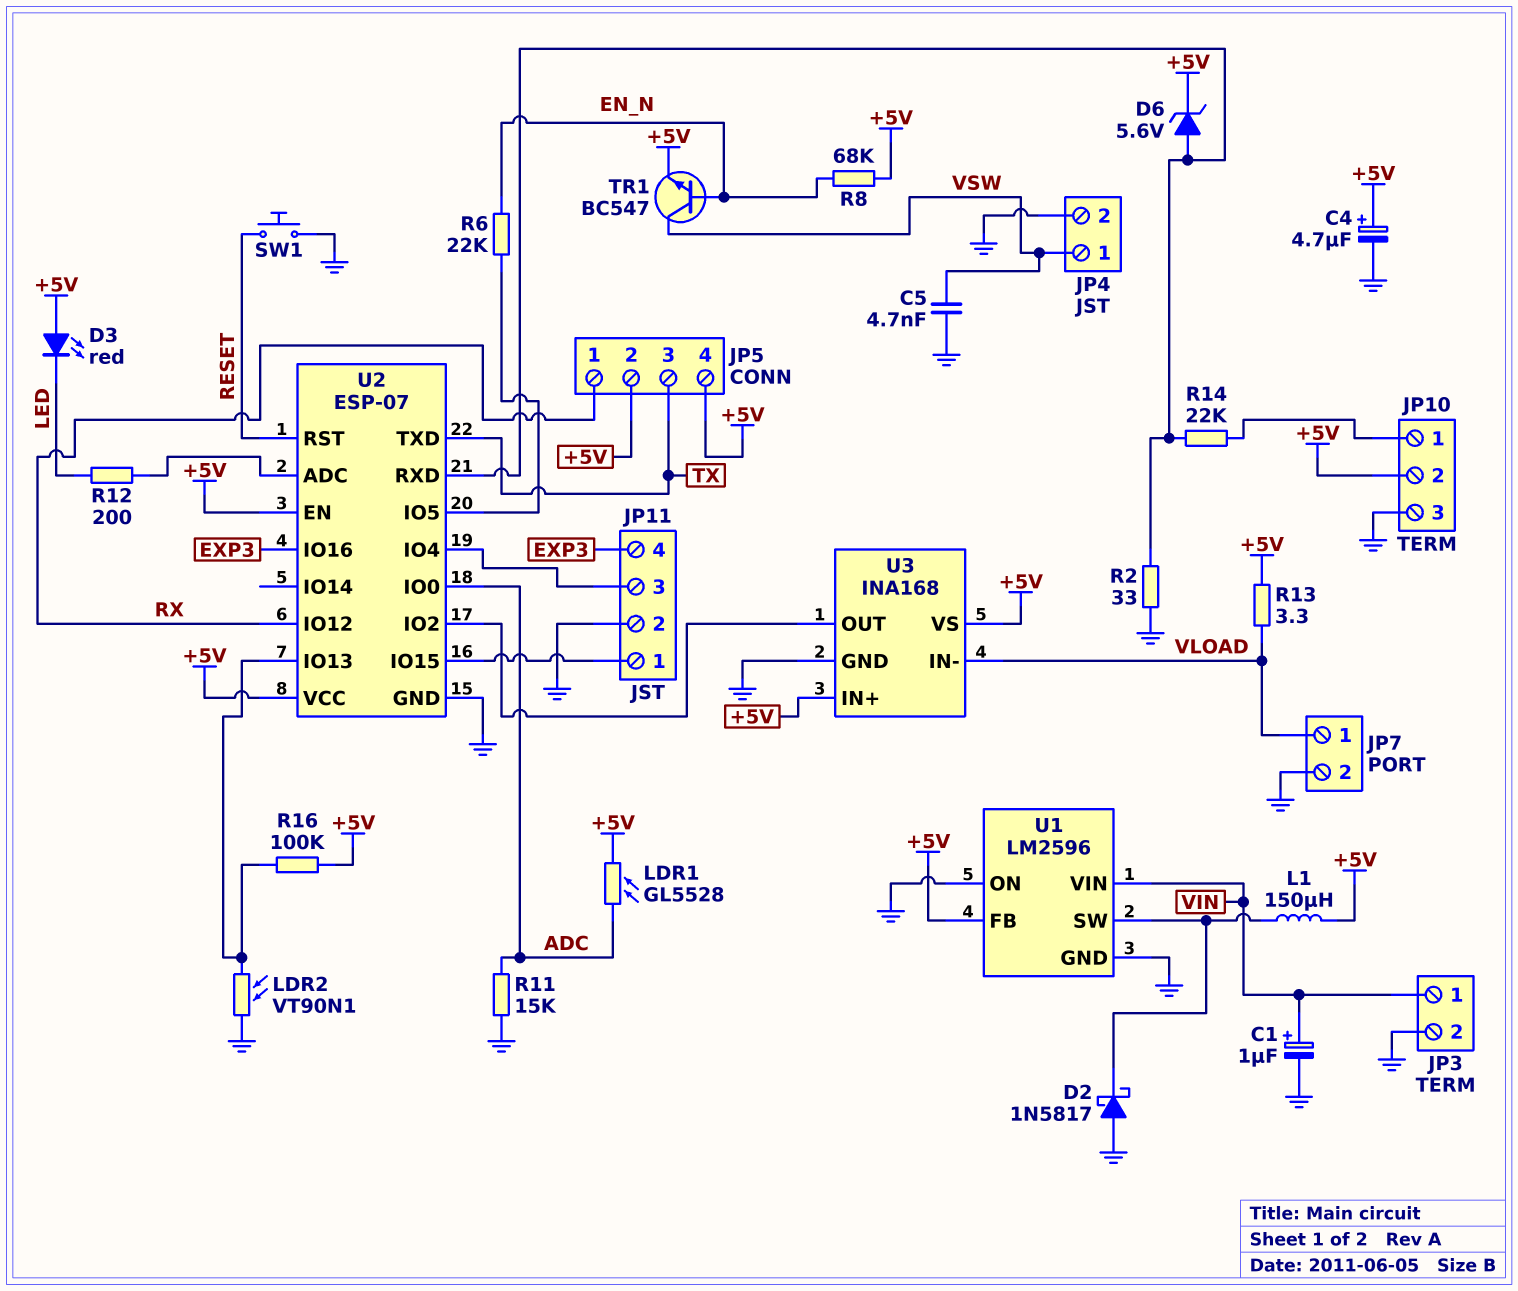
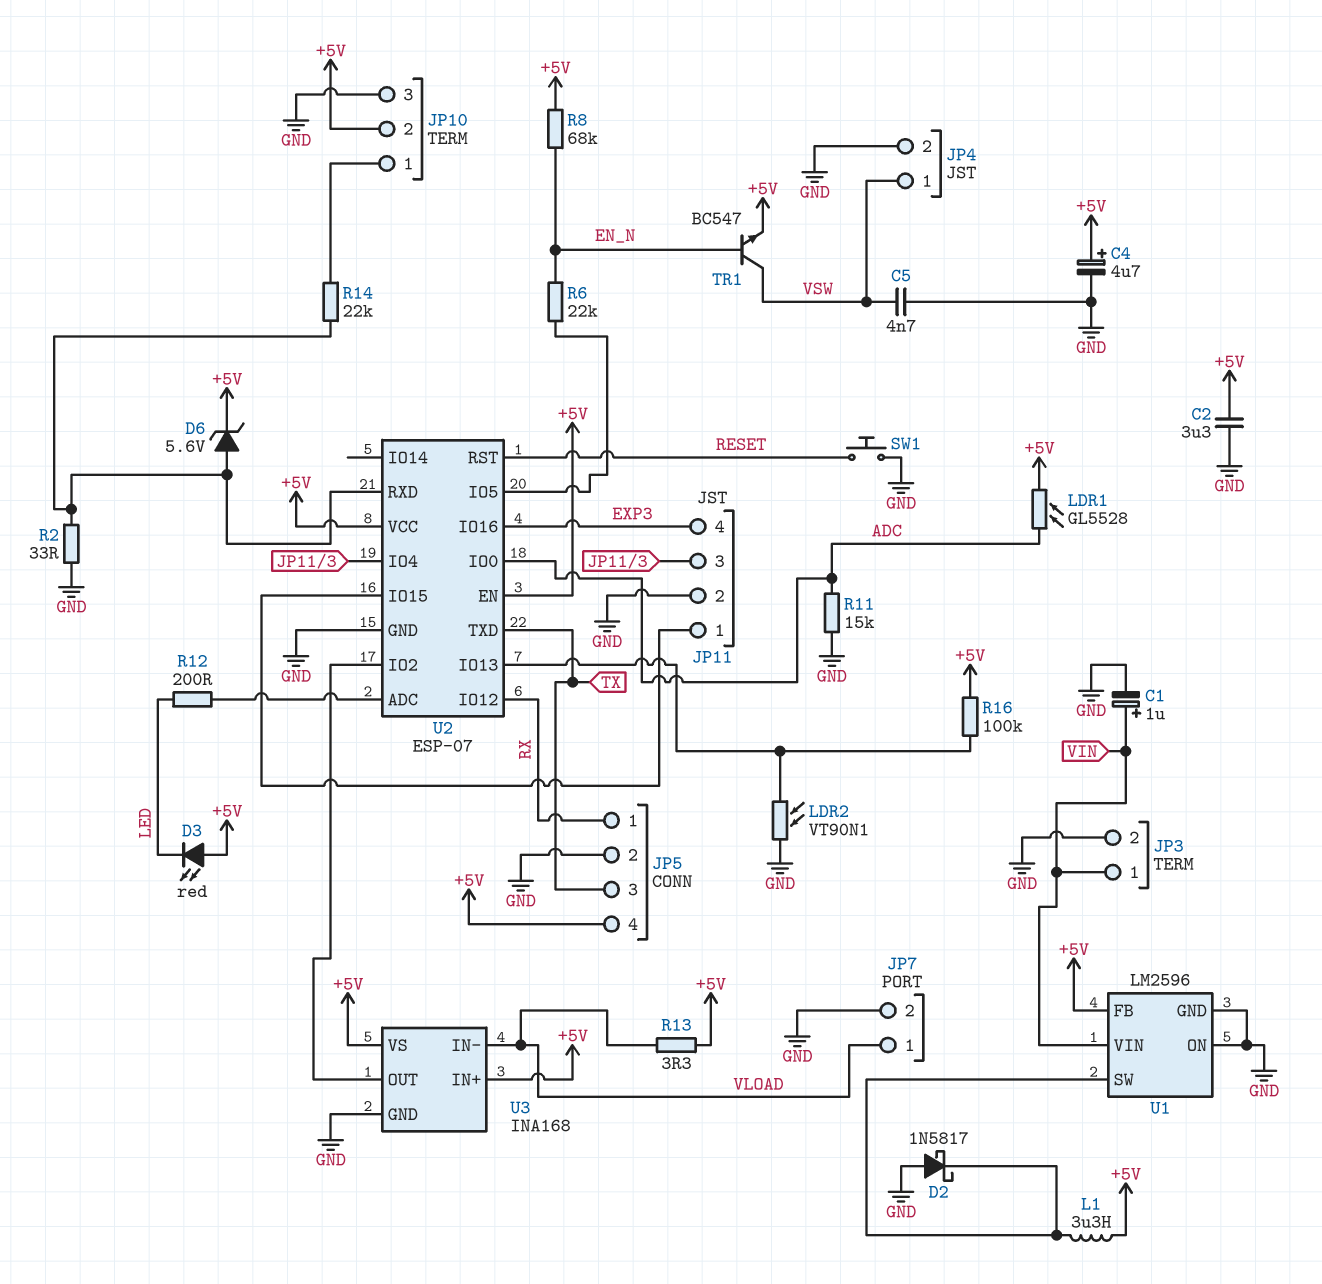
C2: none -> 3.3uF (+5V, GND)
JP5 pin 2: +5V -> GND
L1: 150uH (+5V, U1/SW) -> 3.3uH (+5V, U1/SW)

